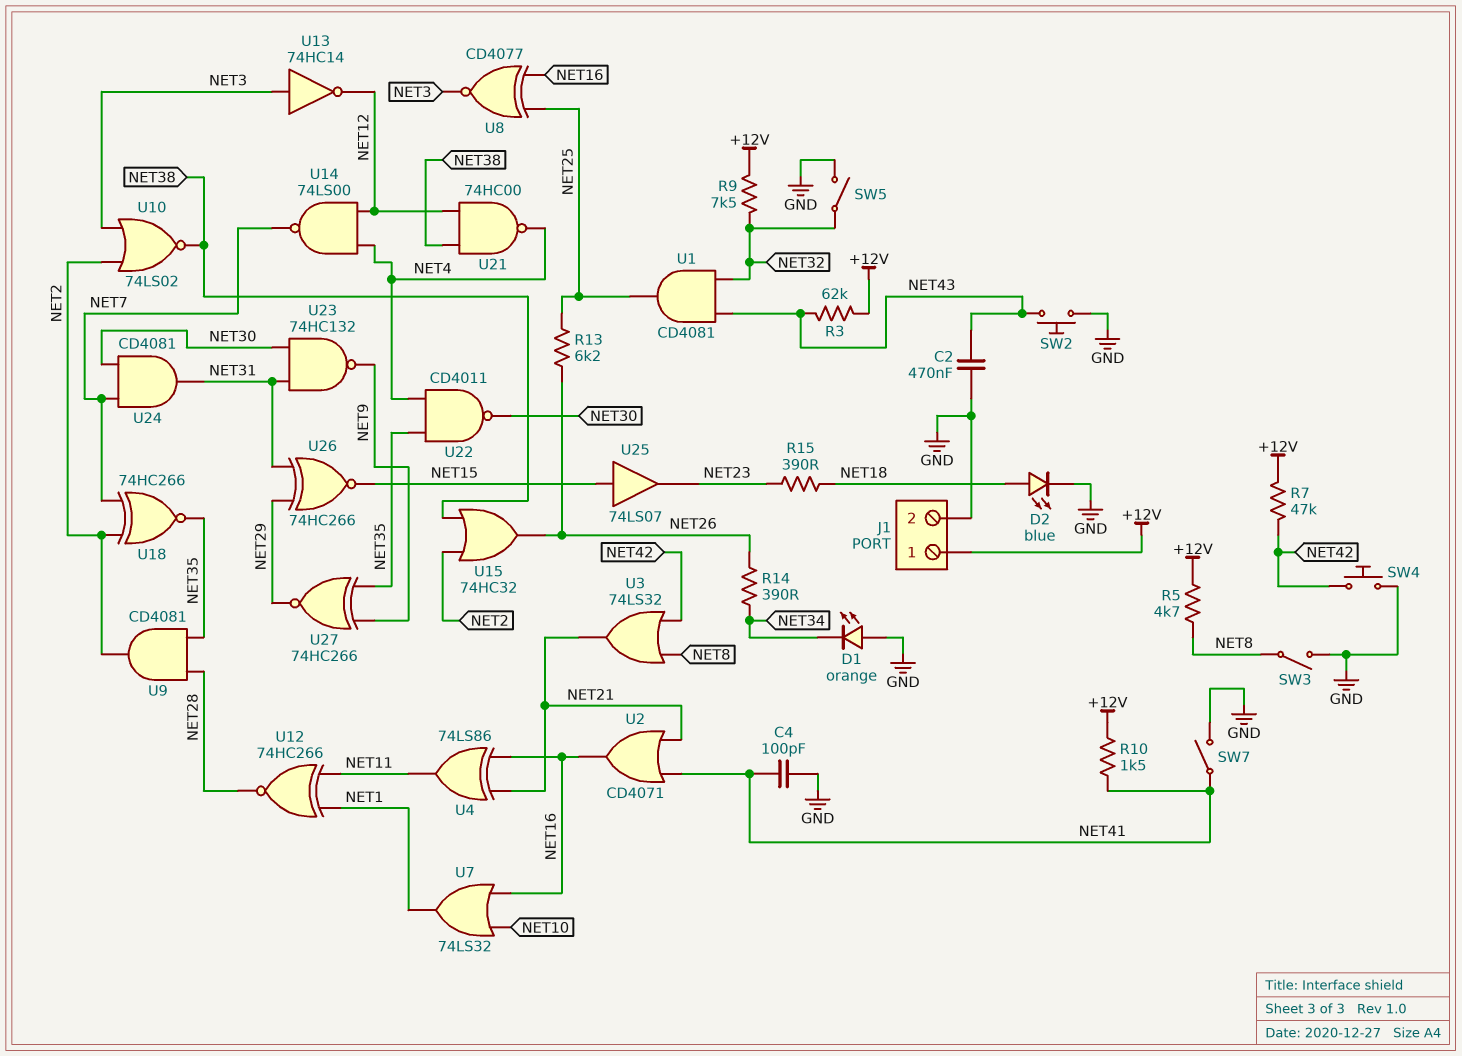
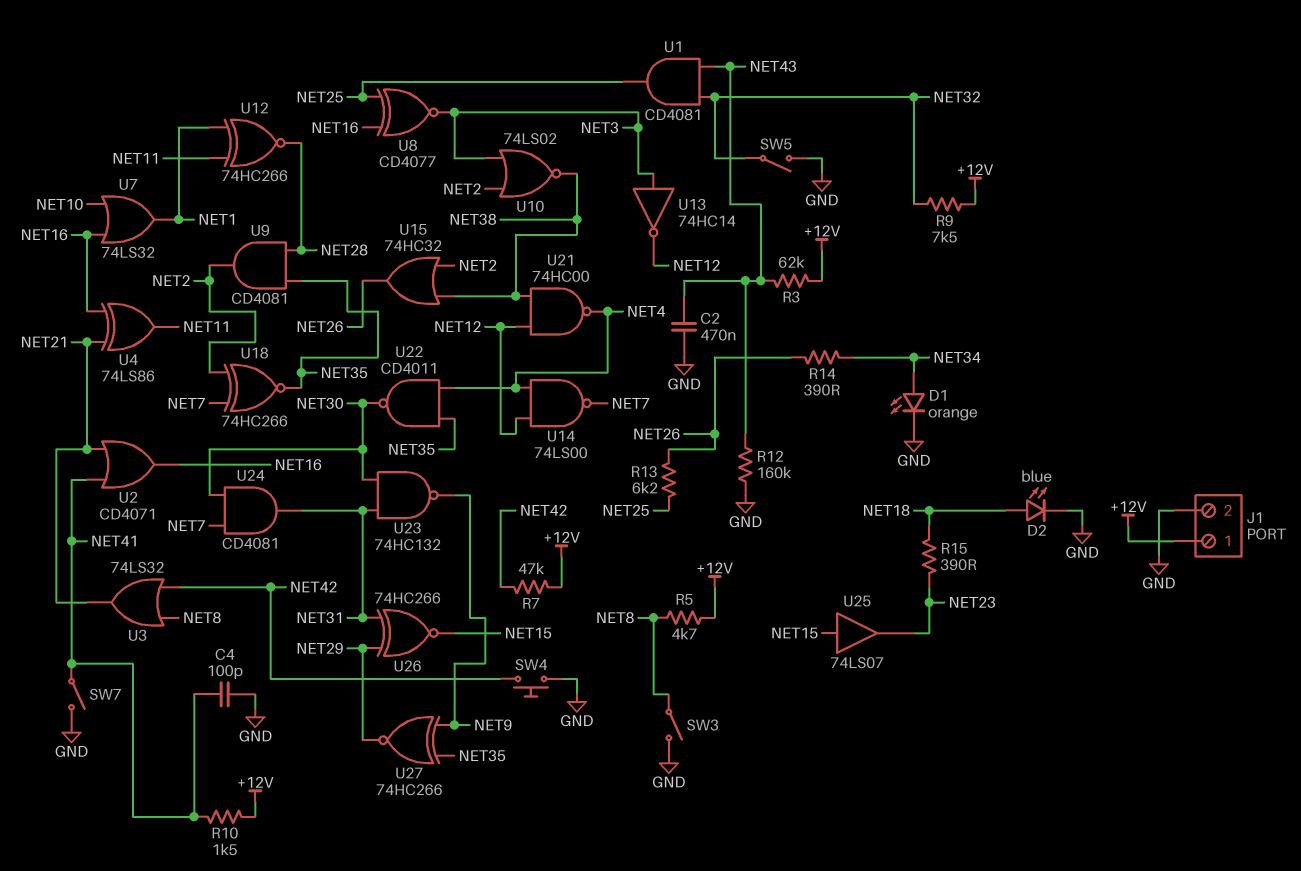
D1: LED orange (A GND, K NET34) -> LED orange (A NET34, K GND)
R12: none -> 160k (GND, NET43)
SW2: button (GND, NET43) -> none

